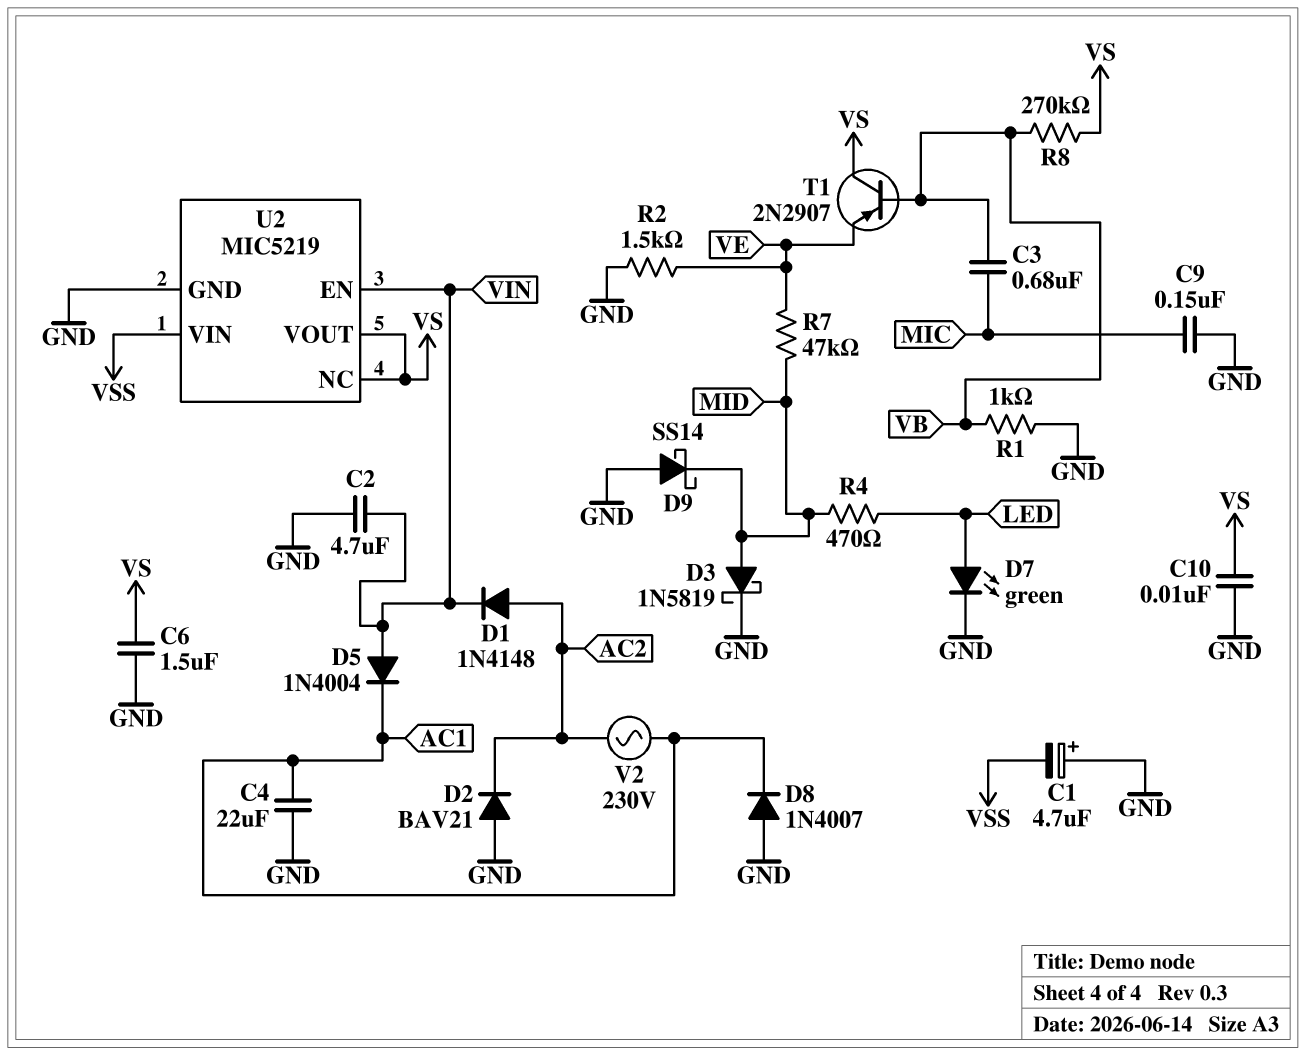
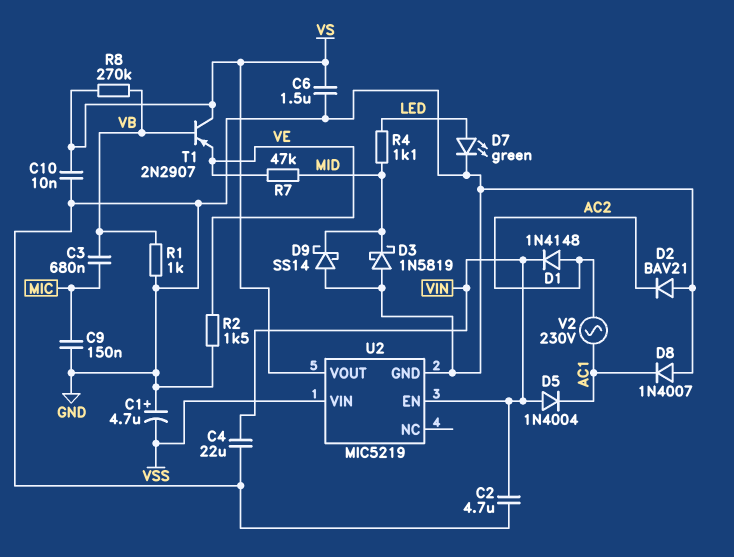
C4: 22uF (AC1, GND) -> 22uF (GND, VIN)
D3: schottky 1N5819 (A MID, K GND) -> schottky 1N5819 (A GND, K MID)
R4: 470 (LED, MID) -> 1.1k (LED, MID)
U2 pin NC: VS -> none

